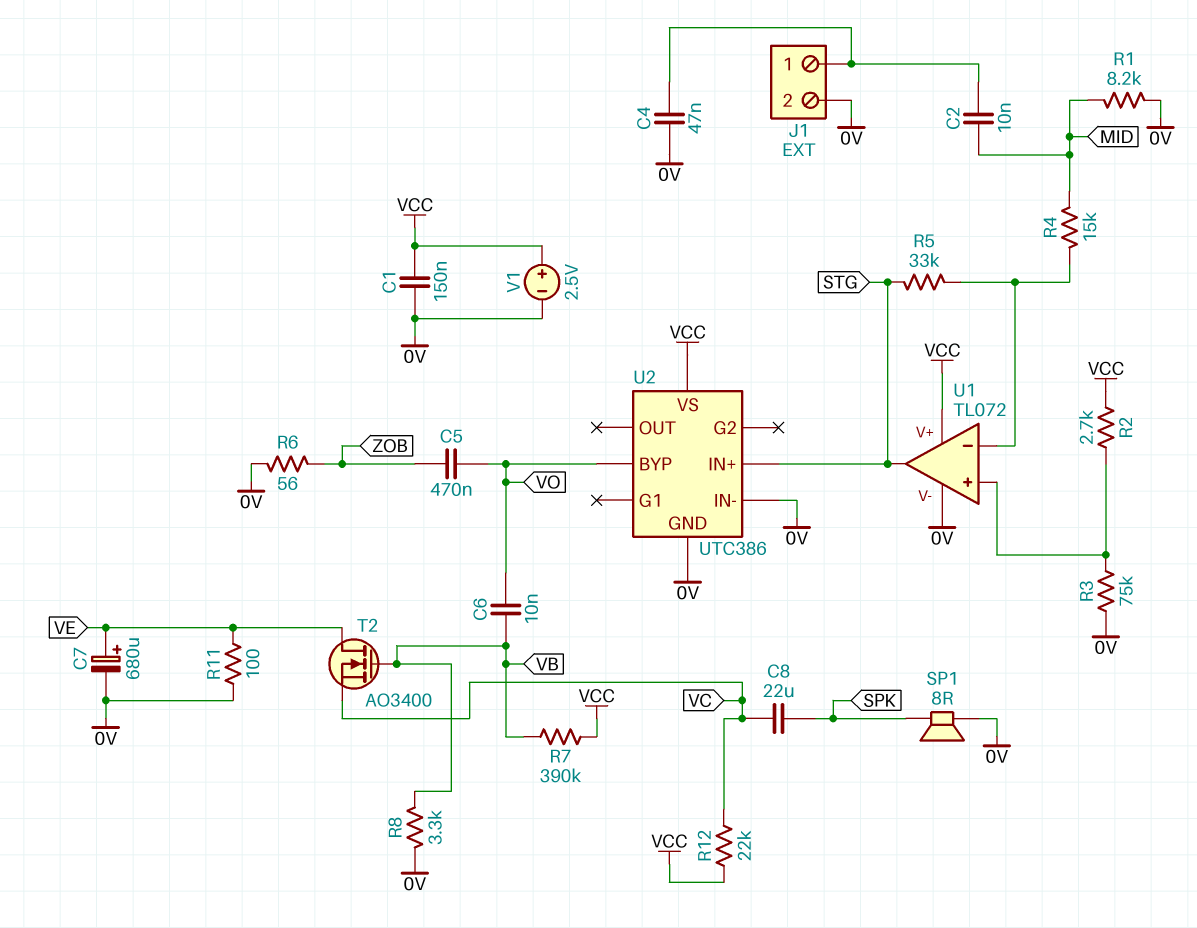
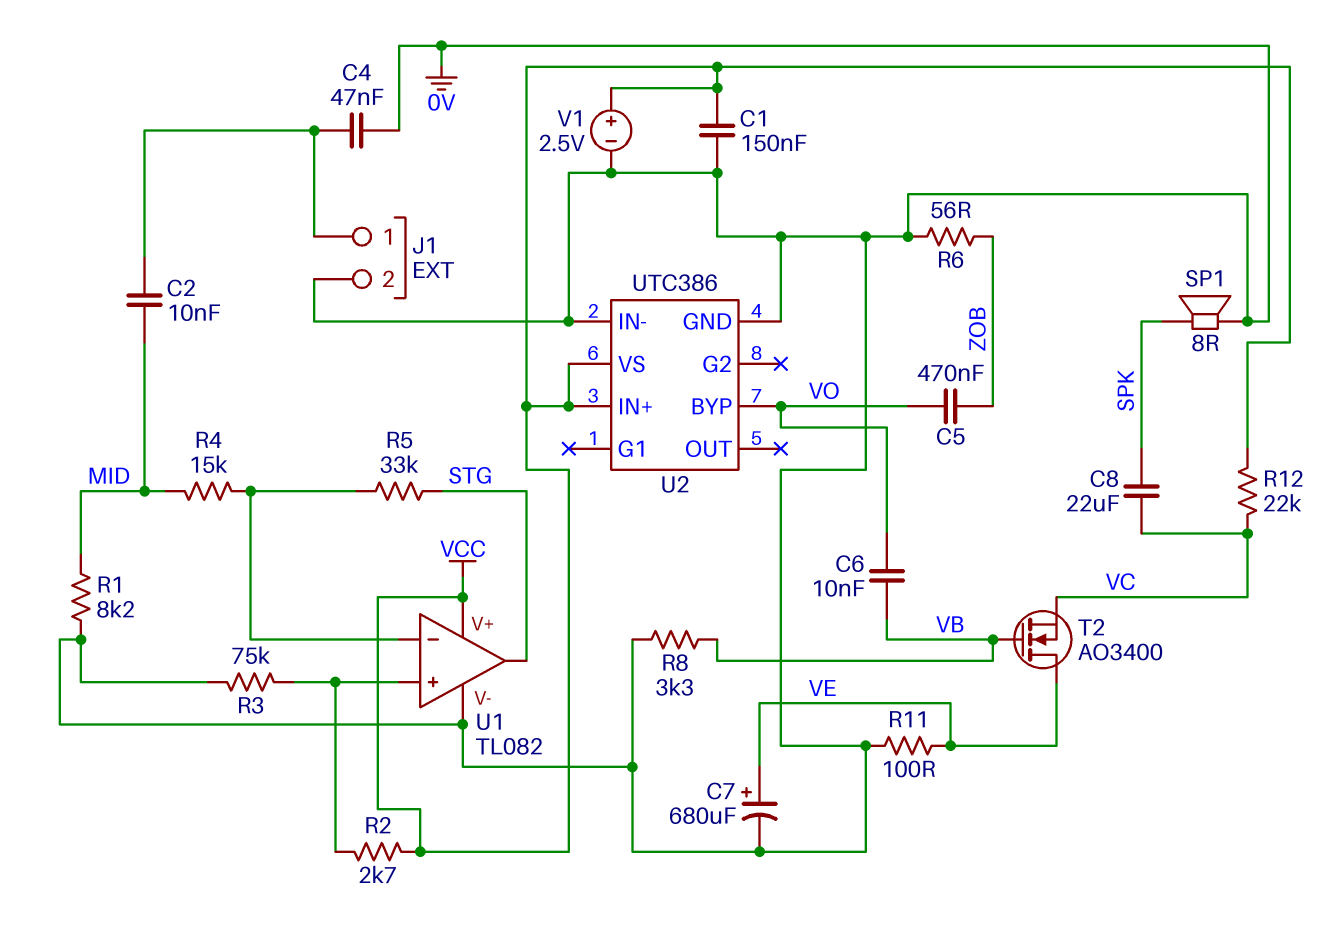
R7: 390k (VB, VCC) -> none
U1: TL072 -> TL082
U2 pin IN+: STG -> VCC

